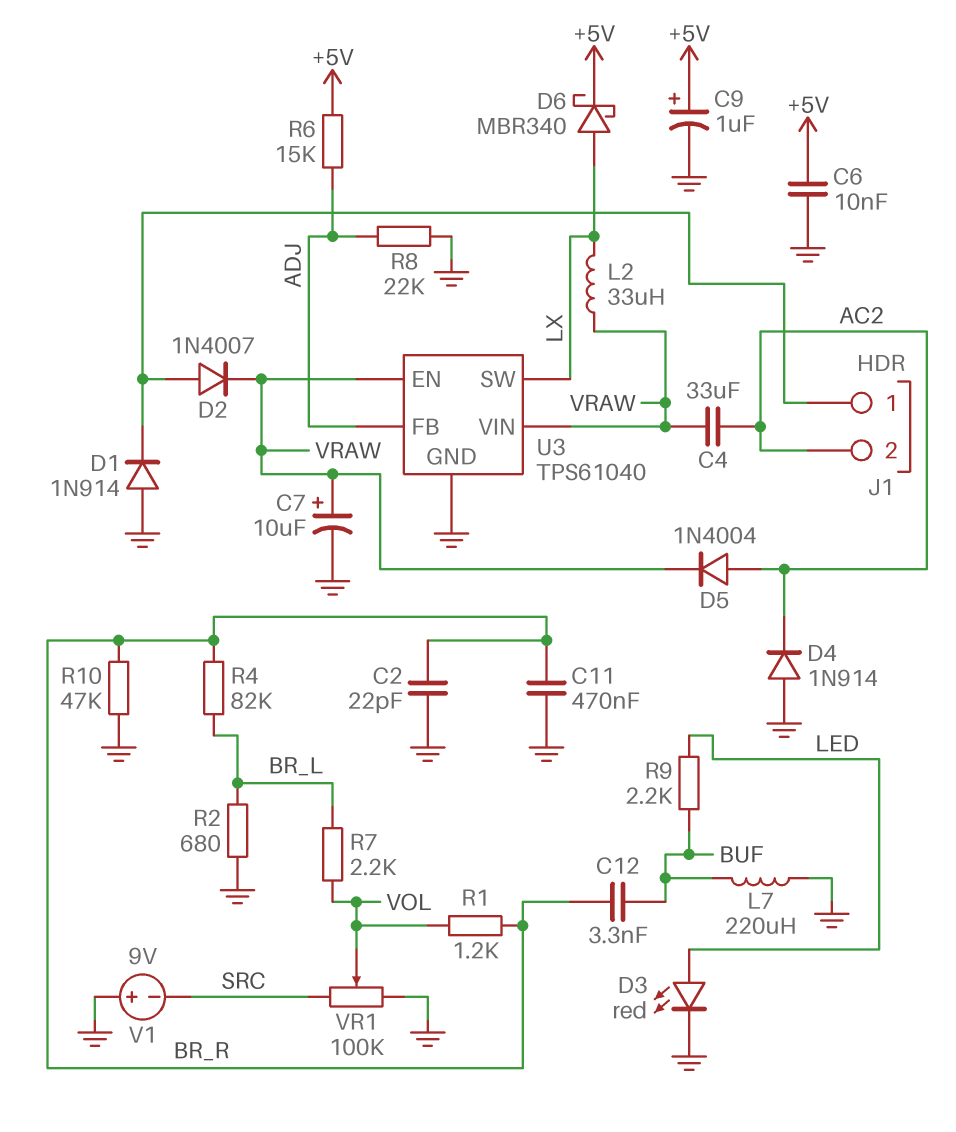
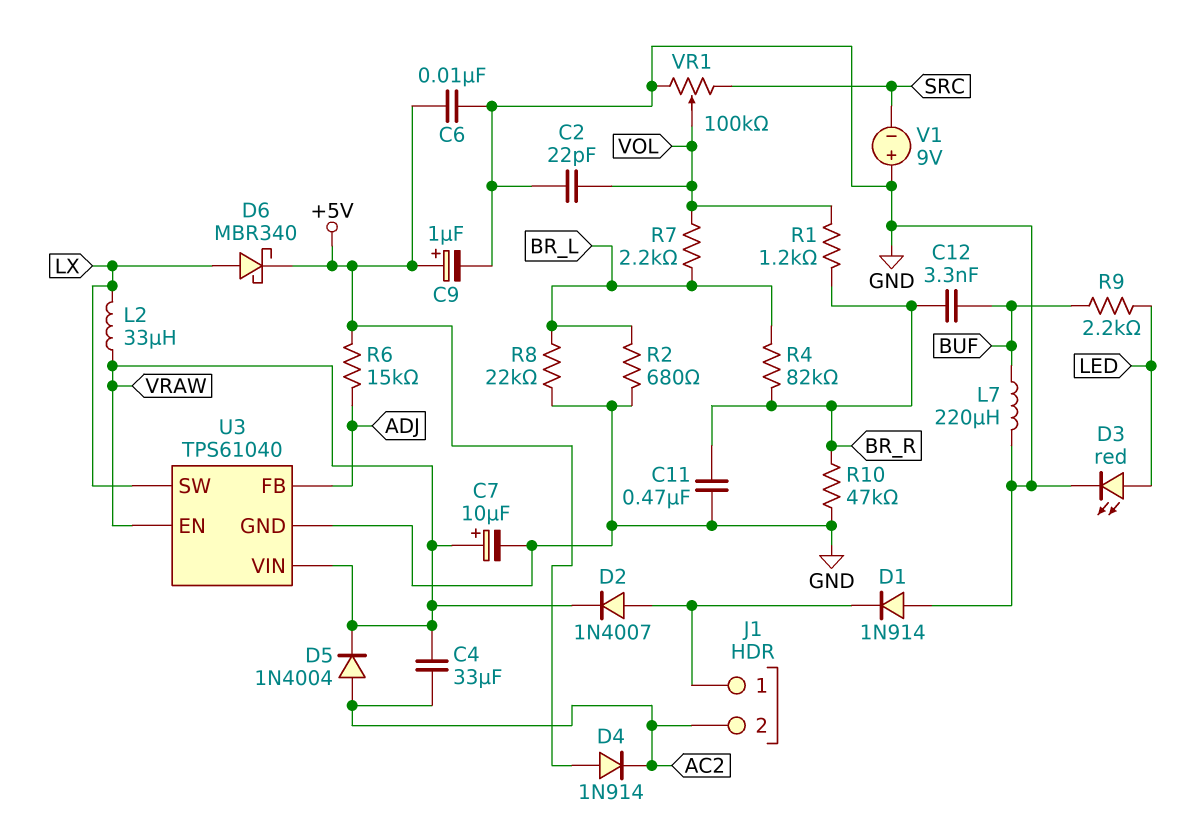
C2: 22pF (BR_R, GND) -> 22pF (GND, VOL)
D4: diode 1N914 (A GND, K AC2) -> diode 1N914 (A +5V, K AC2)
R8: 22k (ADJ, GND) -> 22k (BR_L, GND)

